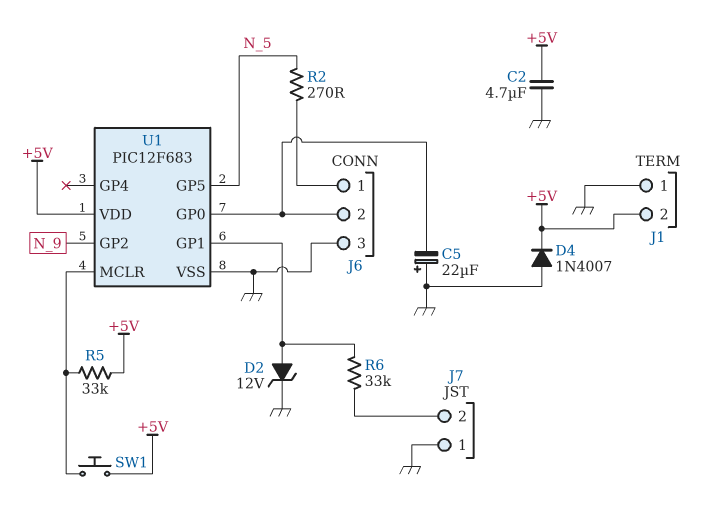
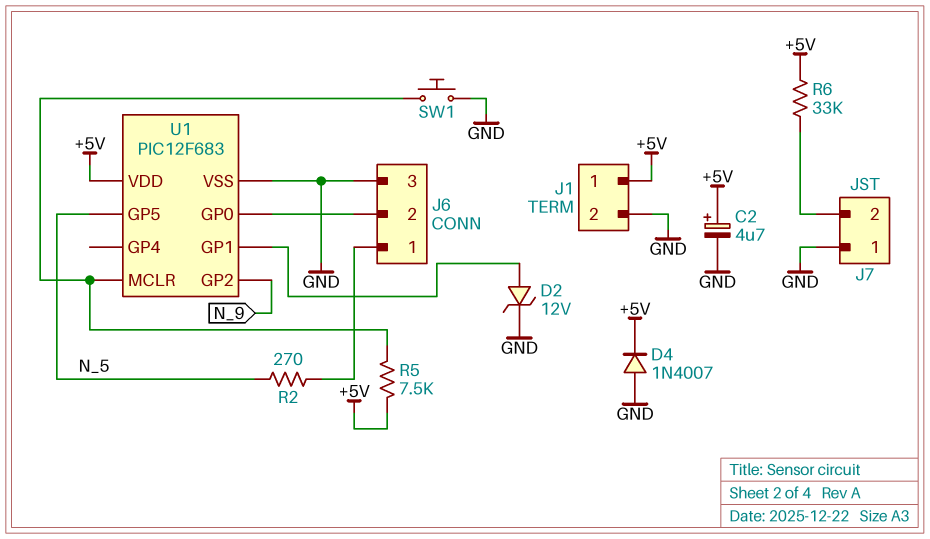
C2: 4.7uF (+5V, GND) -> 4.7uF (plus +5V, minus GND)
C5: 22uF (plus GND, minus J6/2) -> none
J1 pin 1: GND -> +5V
J1 pin 2: +5V -> GND
R5: 33k (+5V, U1/MCLR) -> 7.5k (+5V, U1/MCLR)
R6: 33k (J7/2, U1/GP1) -> 33k (+5V, J7/2)
SW1: button (+5V, U1/MCLR) -> button (GND, U1/MCLR)

